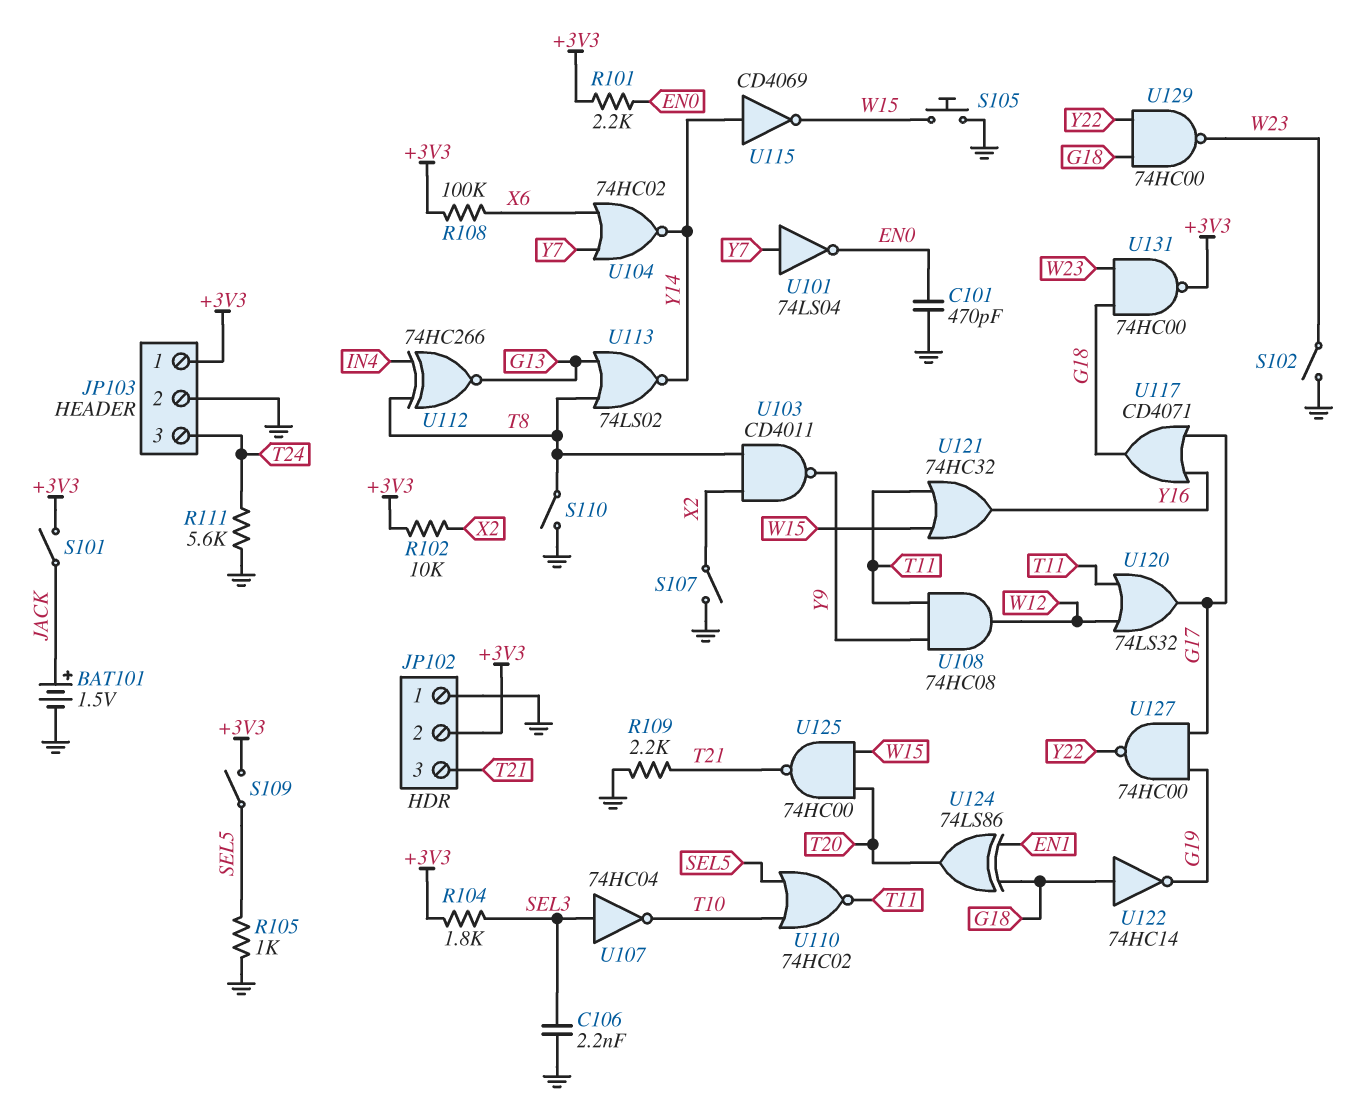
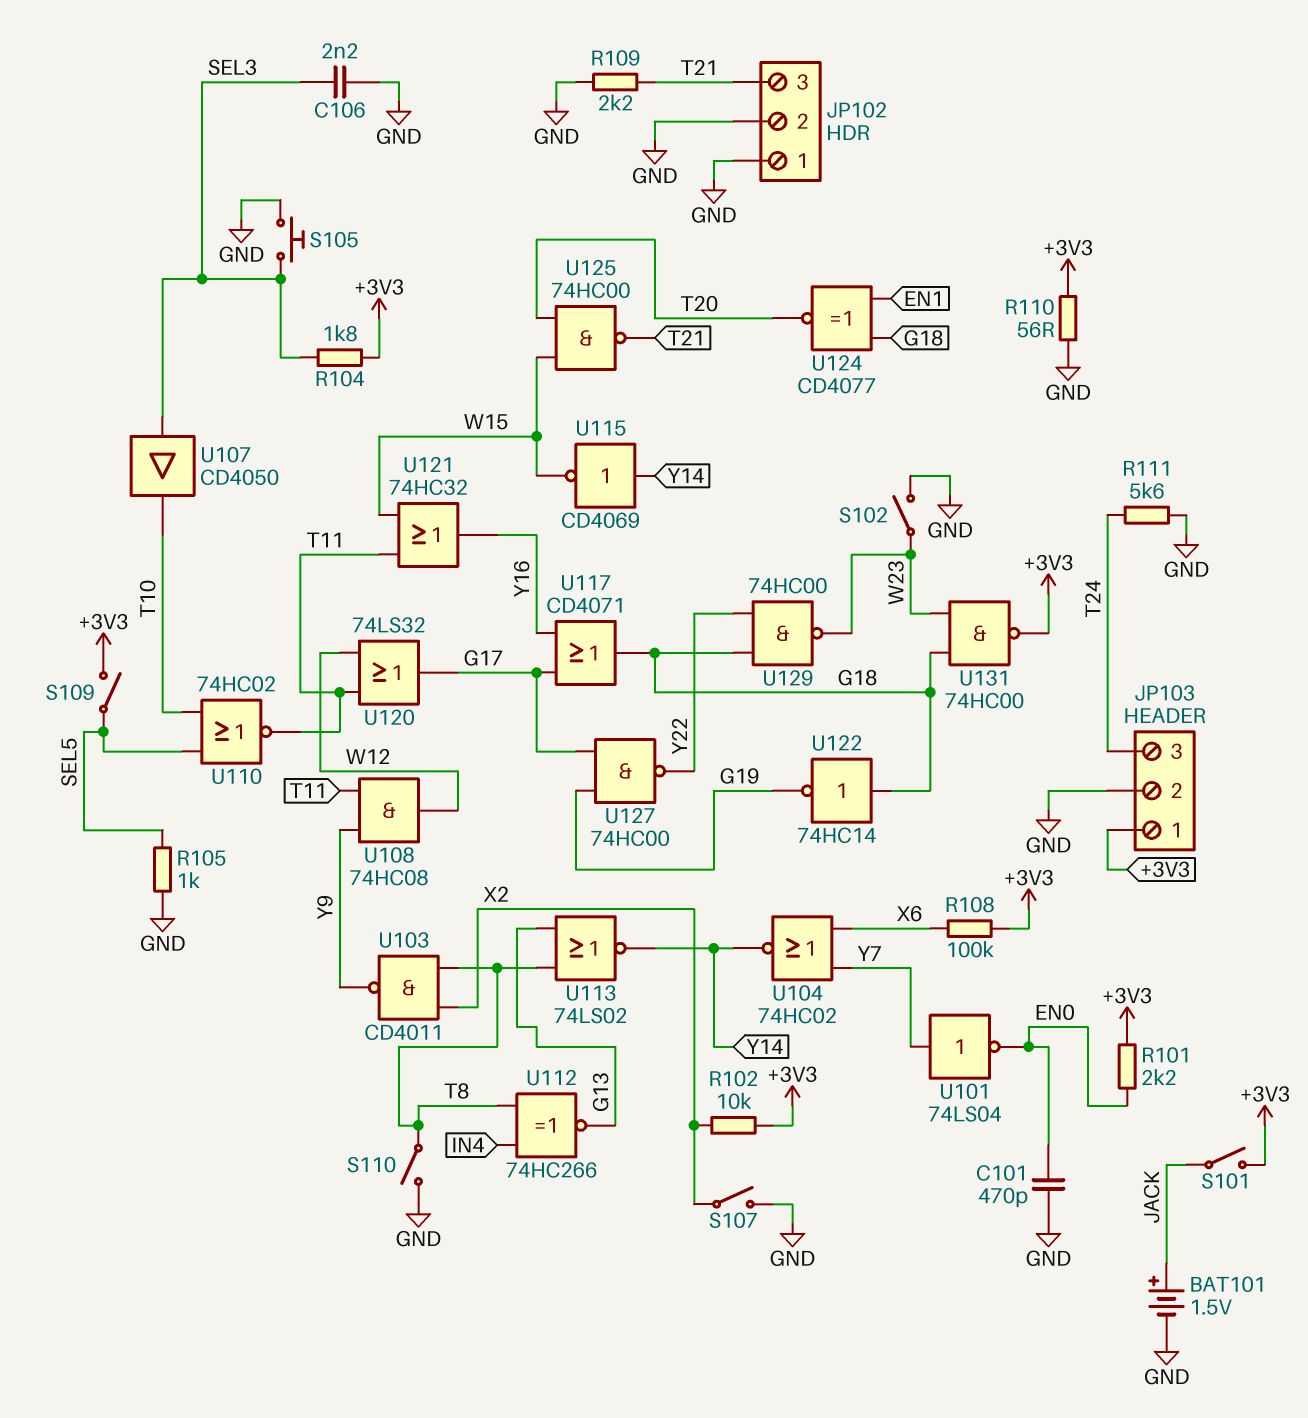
JP102 pin 2: +3V3 -> GND
R110: none -> 56 (+3V3, GND)
S105: button (GND, W15) -> button (GND, SEL3)
U107: NOT 74HC04 (in SEL3, out T10) -> buffer CD4050 (in SEL3, out T10)
U124: XOR 74LS86 (in EN1, in G18, out T20) -> XNOR CD4077 (in EN1, in G18, out T20)

